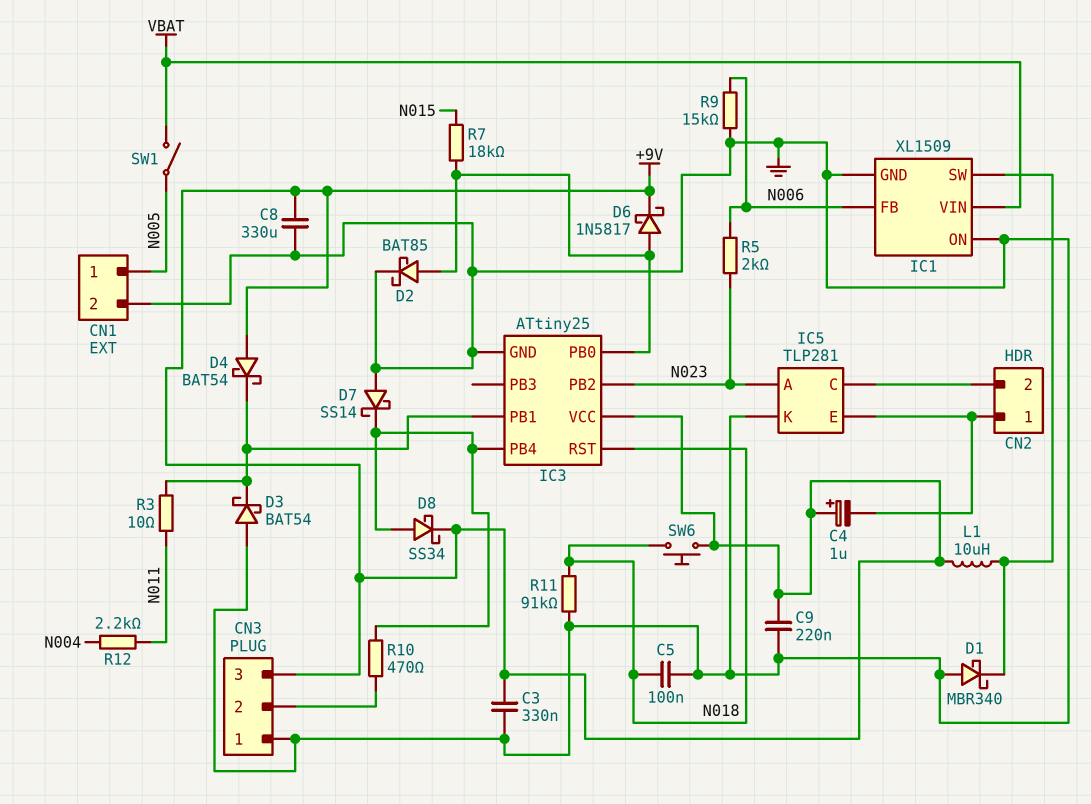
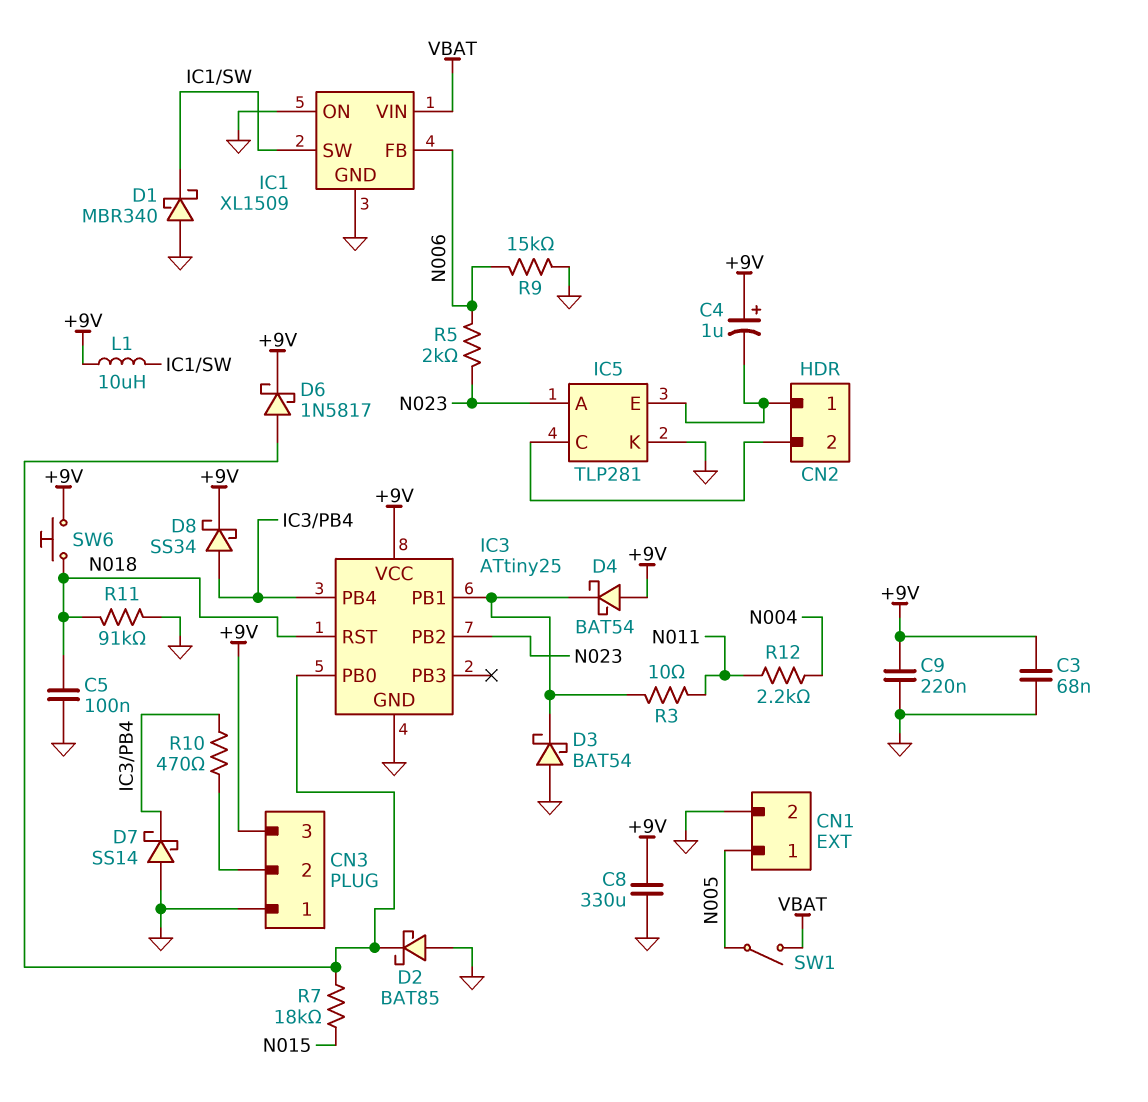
C3: 330nF (+9V, GND) -> 68nF (+9V, GND)
D2: schottky BAT85 (A IC3/PB0, K GND) -> schottky BAT85 (A GND, K IC3/PB0)

